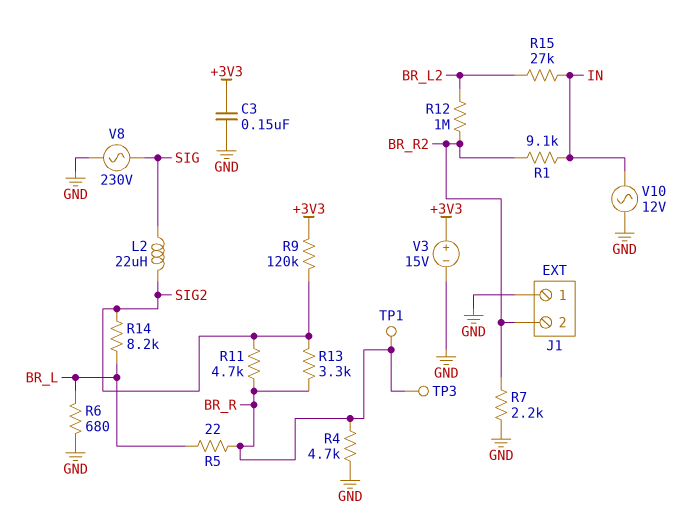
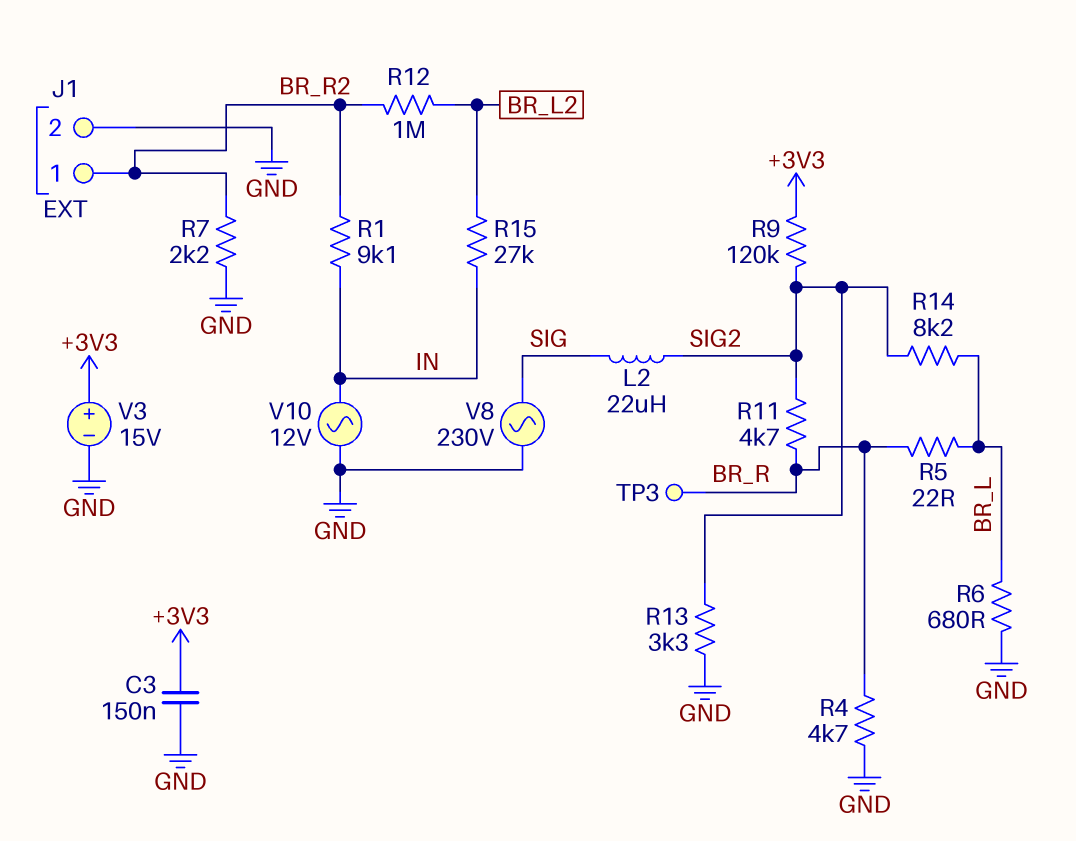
J1 pin 1: GND -> BR_R2
J1 pin 2: BR_R2 -> GND
R13: 3.3k (BR_R, SIG2) -> 3.3k (GND, SIG2)
TP1: test point (BR_R) -> none

